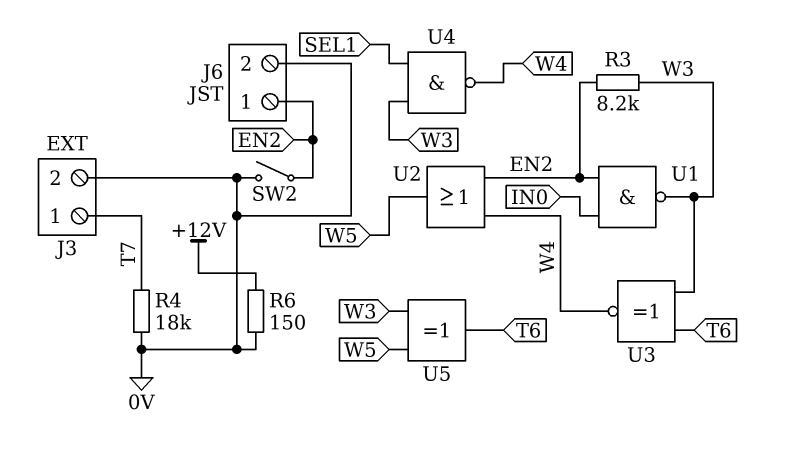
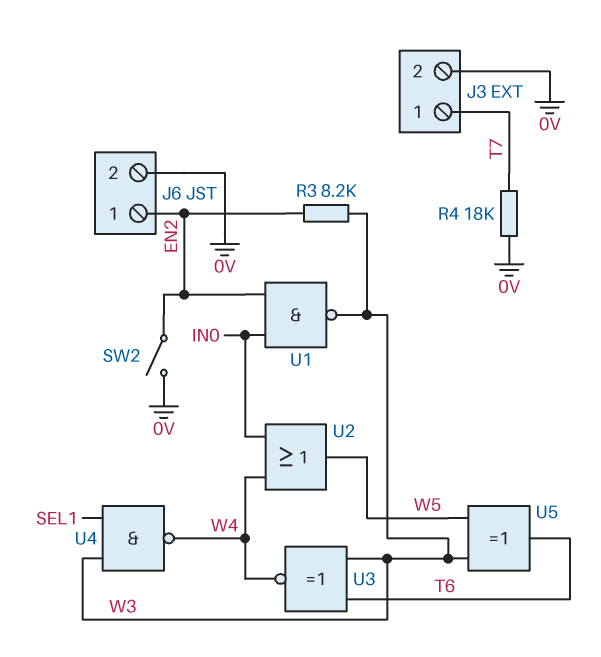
R6: 150 (+12V, 0V) -> none
U2: OR (in EN2, in W4, out W5) -> OR (in IN0, in W4, out W5)

